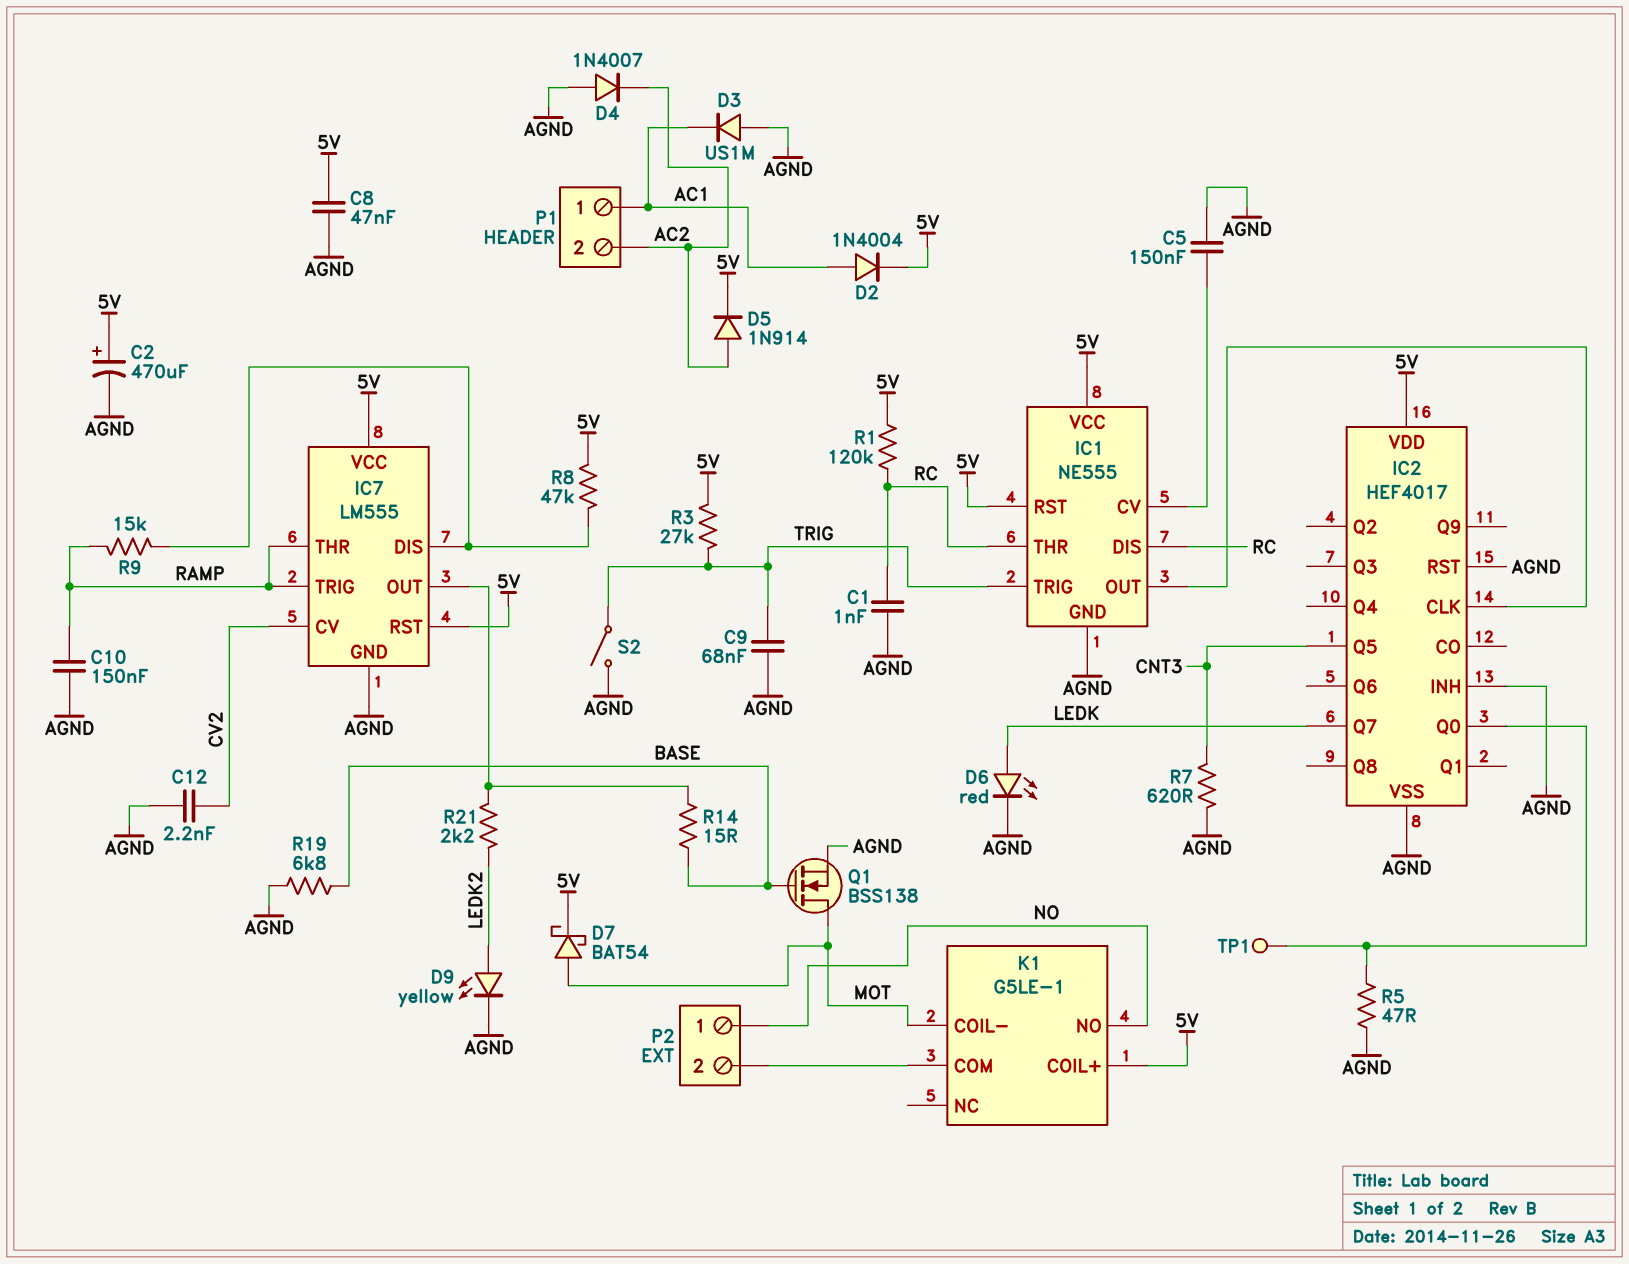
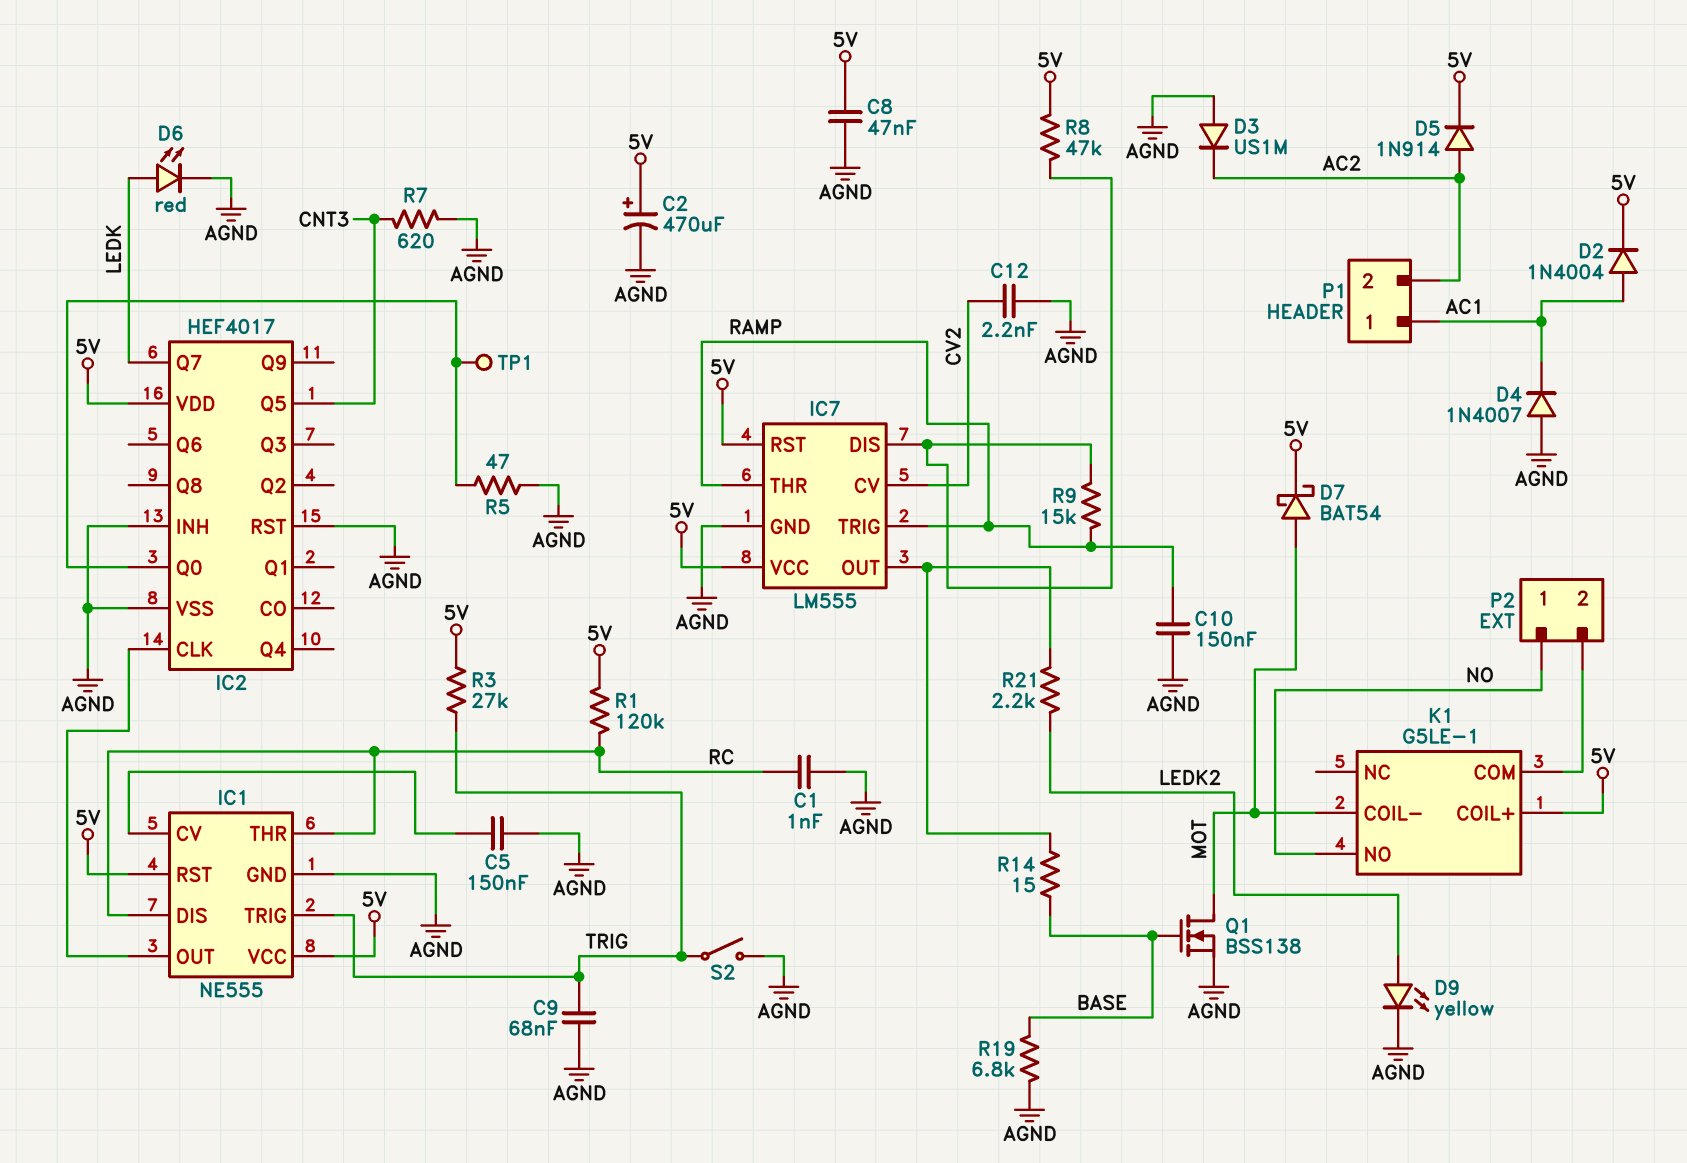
D3: diode US1M (A AGND, K AC1) -> diode US1M (A AGND, K AC2)
D4: diode 1N4007 (A AGND, K AC2) -> diode 1N4007 (A AGND, K AC1)

